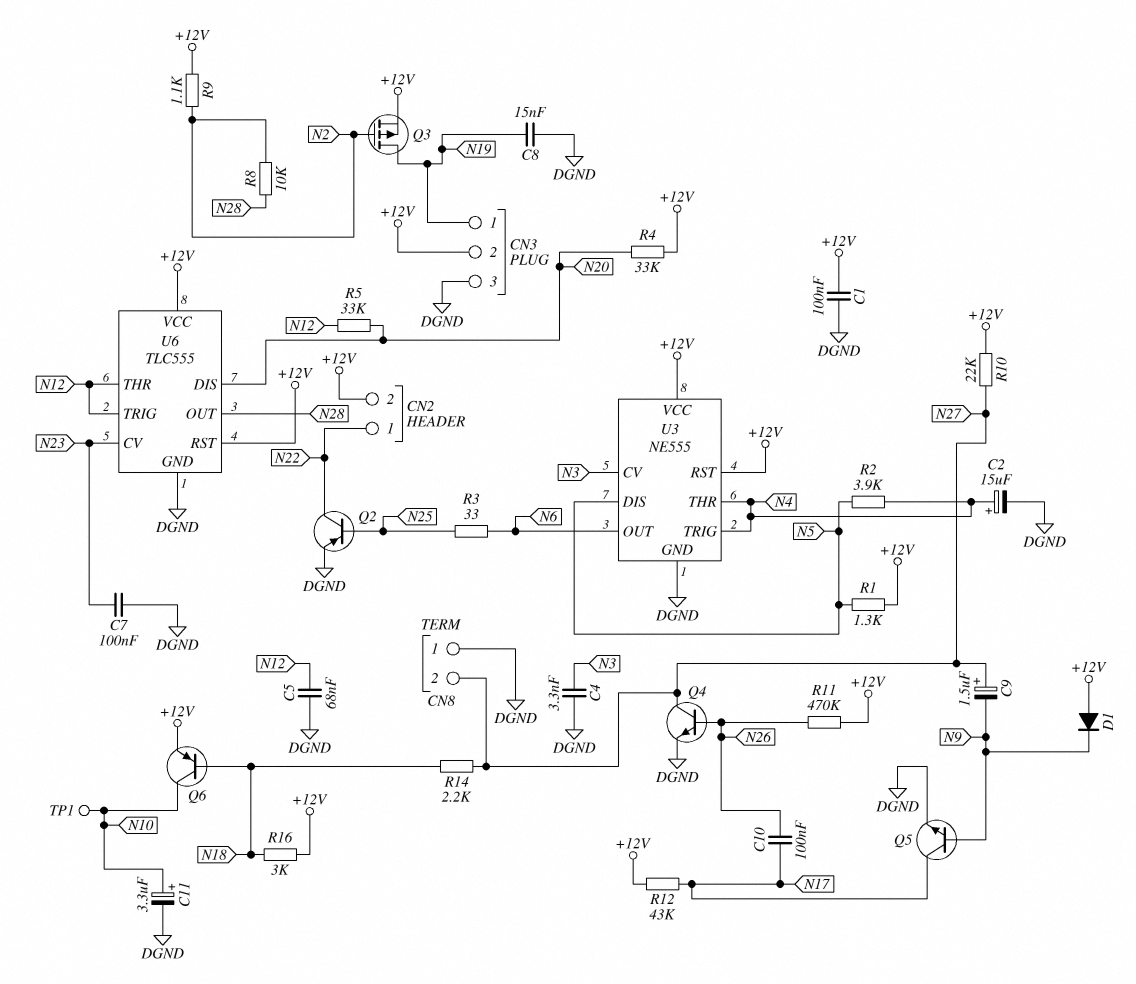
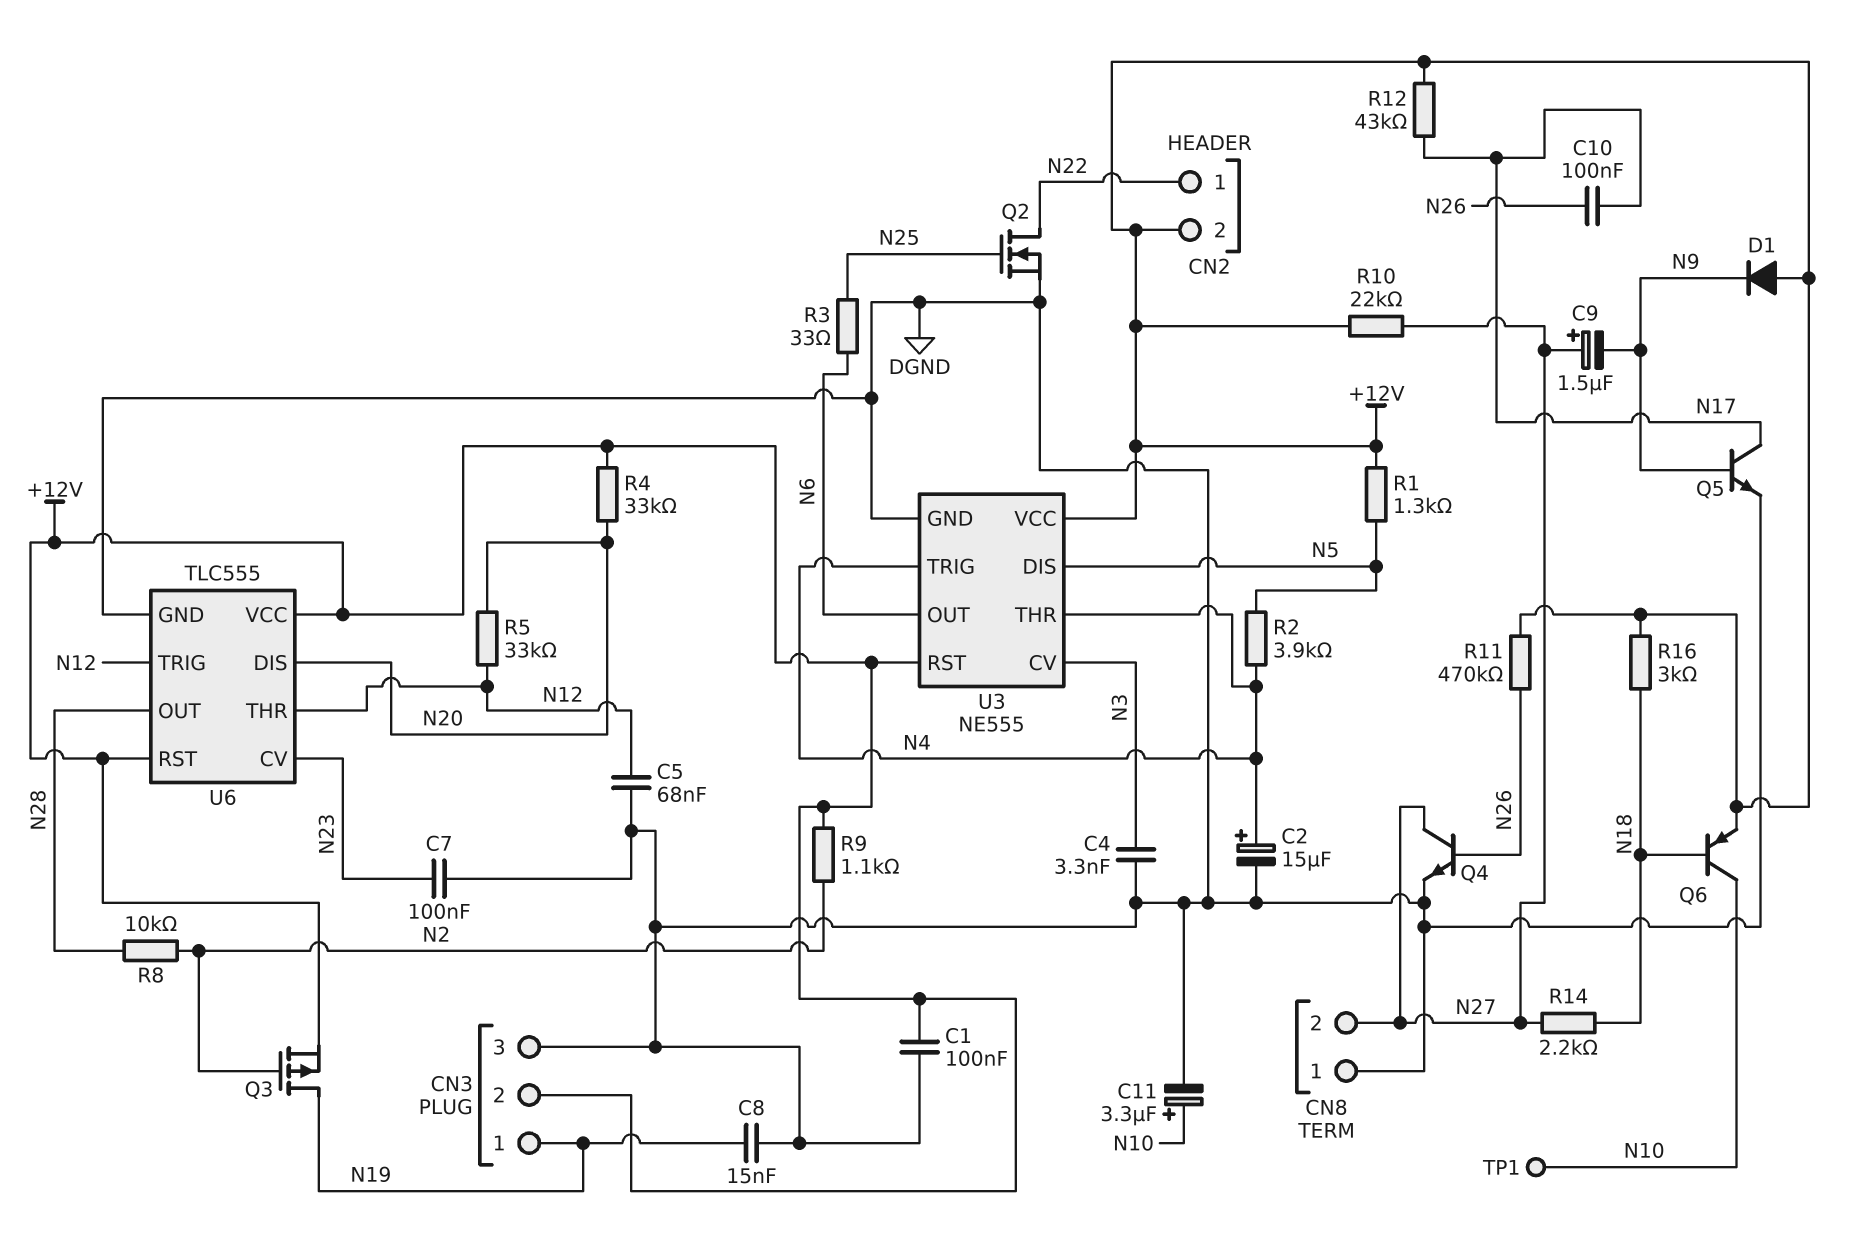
Q2: PNP (B N25, C N22, E DGND) -> NMOS (G N25, D N22, S DGND)

